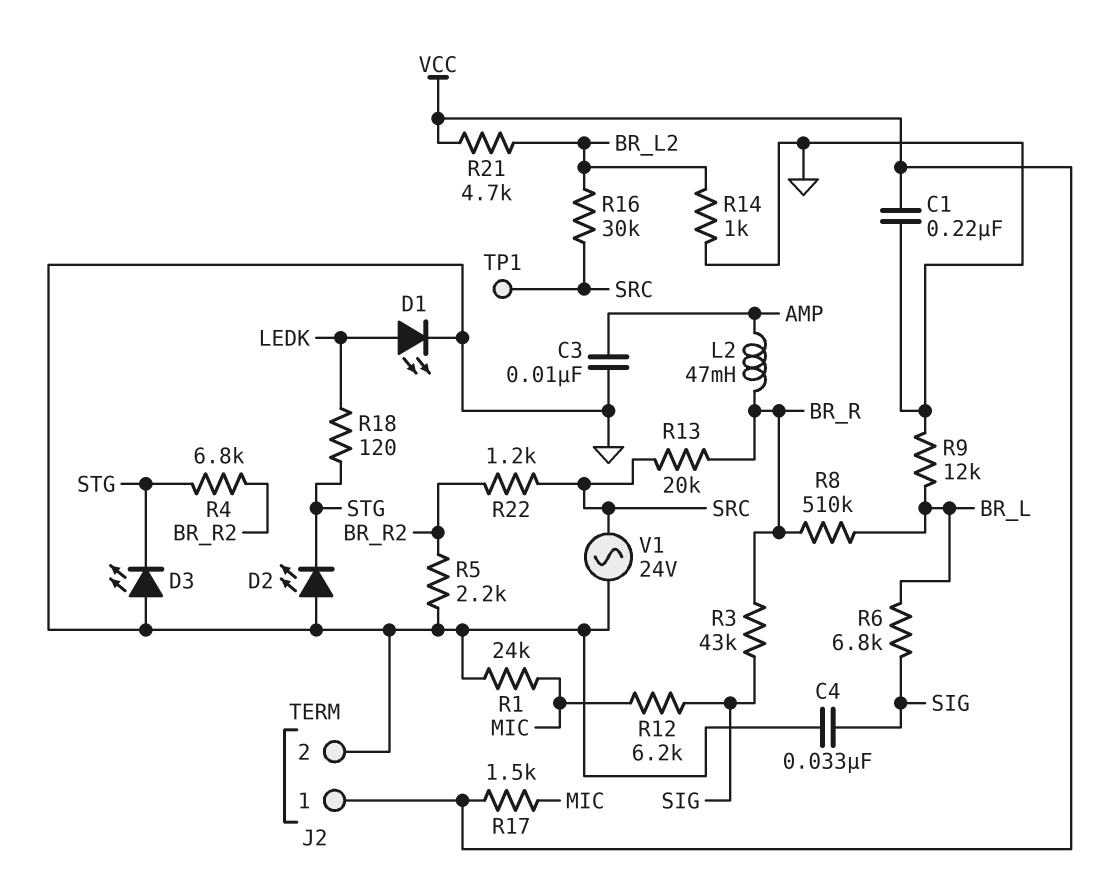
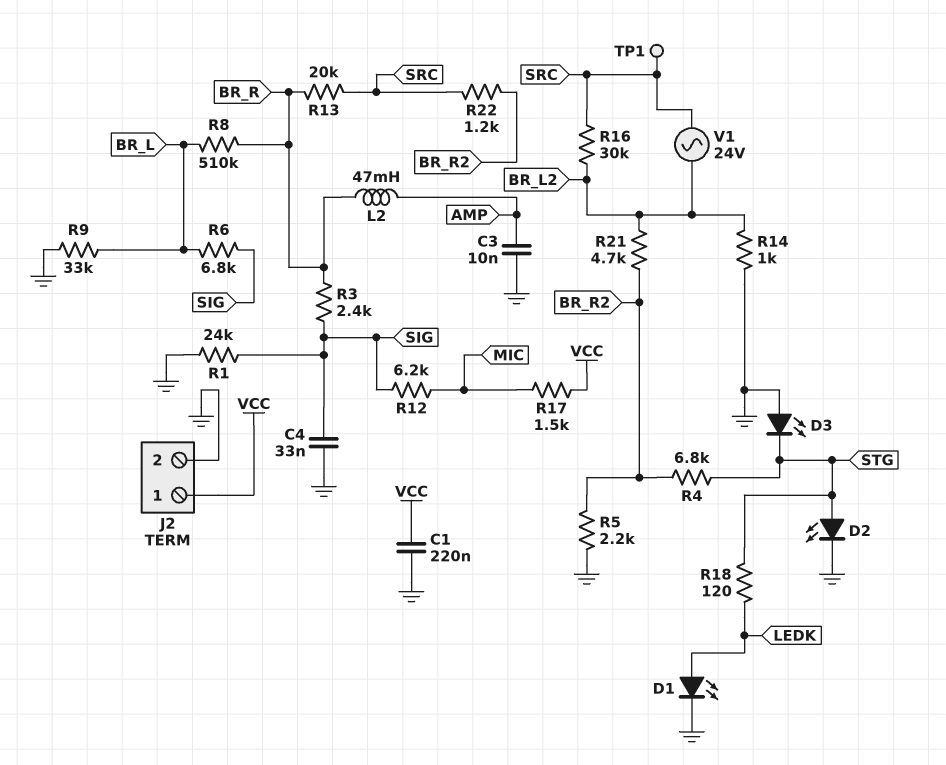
D2: LED (A GND, K STG) -> LED (A STG, K GND)
R1: 24k (GND, MIC) -> 24k (GND, SIG)
R3: 43k (BR_R, SIG) -> 2.4k (BR_R, SIG)
R9: 12k (BR_L, GND) -> 33k (BR_L, GND)
R21: 4.7k (BR_L2, VCC) -> 4.7k (BR_L2, BR_R2)
V1: AC 24V (GND, SRC) -> AC 24V (BR_L2, SRC)

